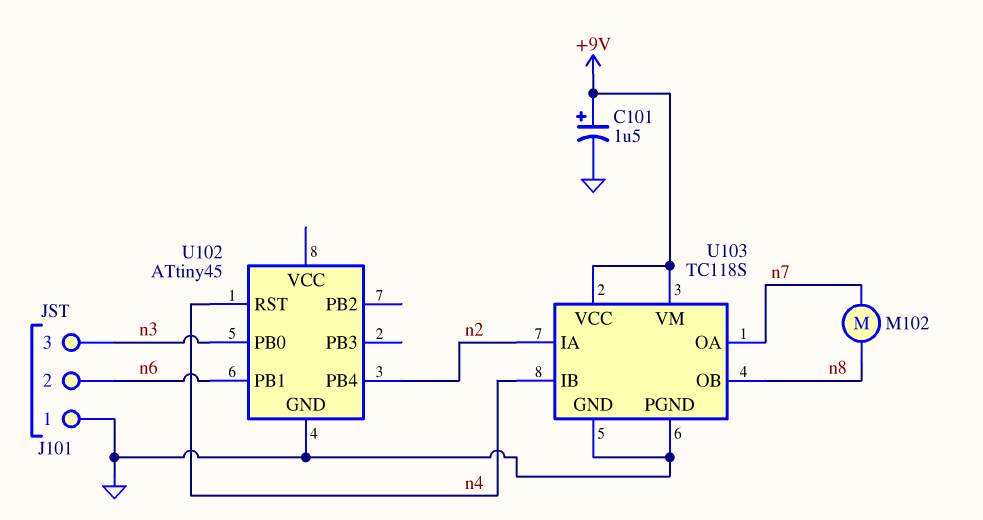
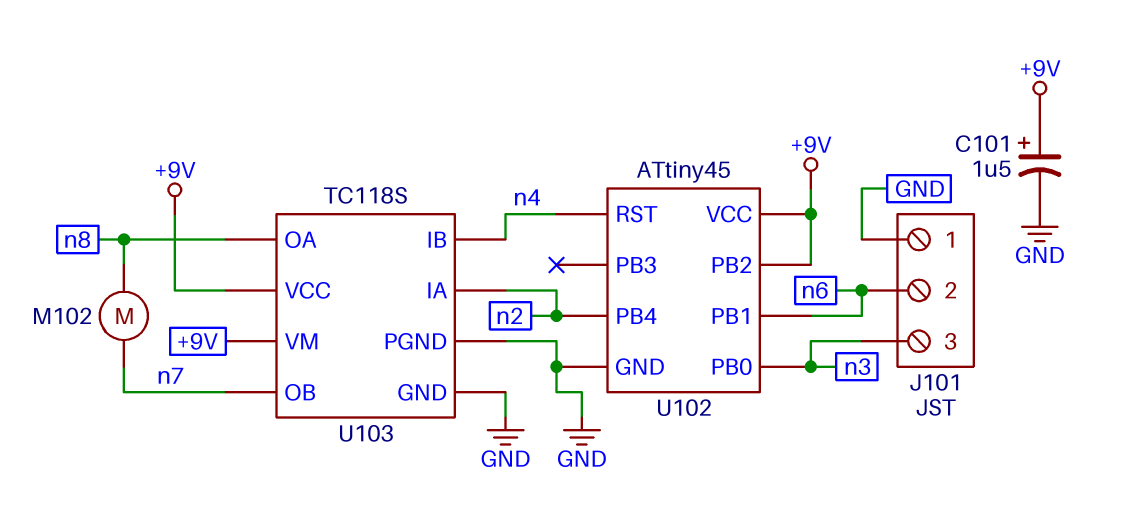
U102 pin PB2: none -> +9V
U102 pin VCC: none -> +9V
U103 pin OA: n7 -> n8
U103 pin OB: n8 -> n7

